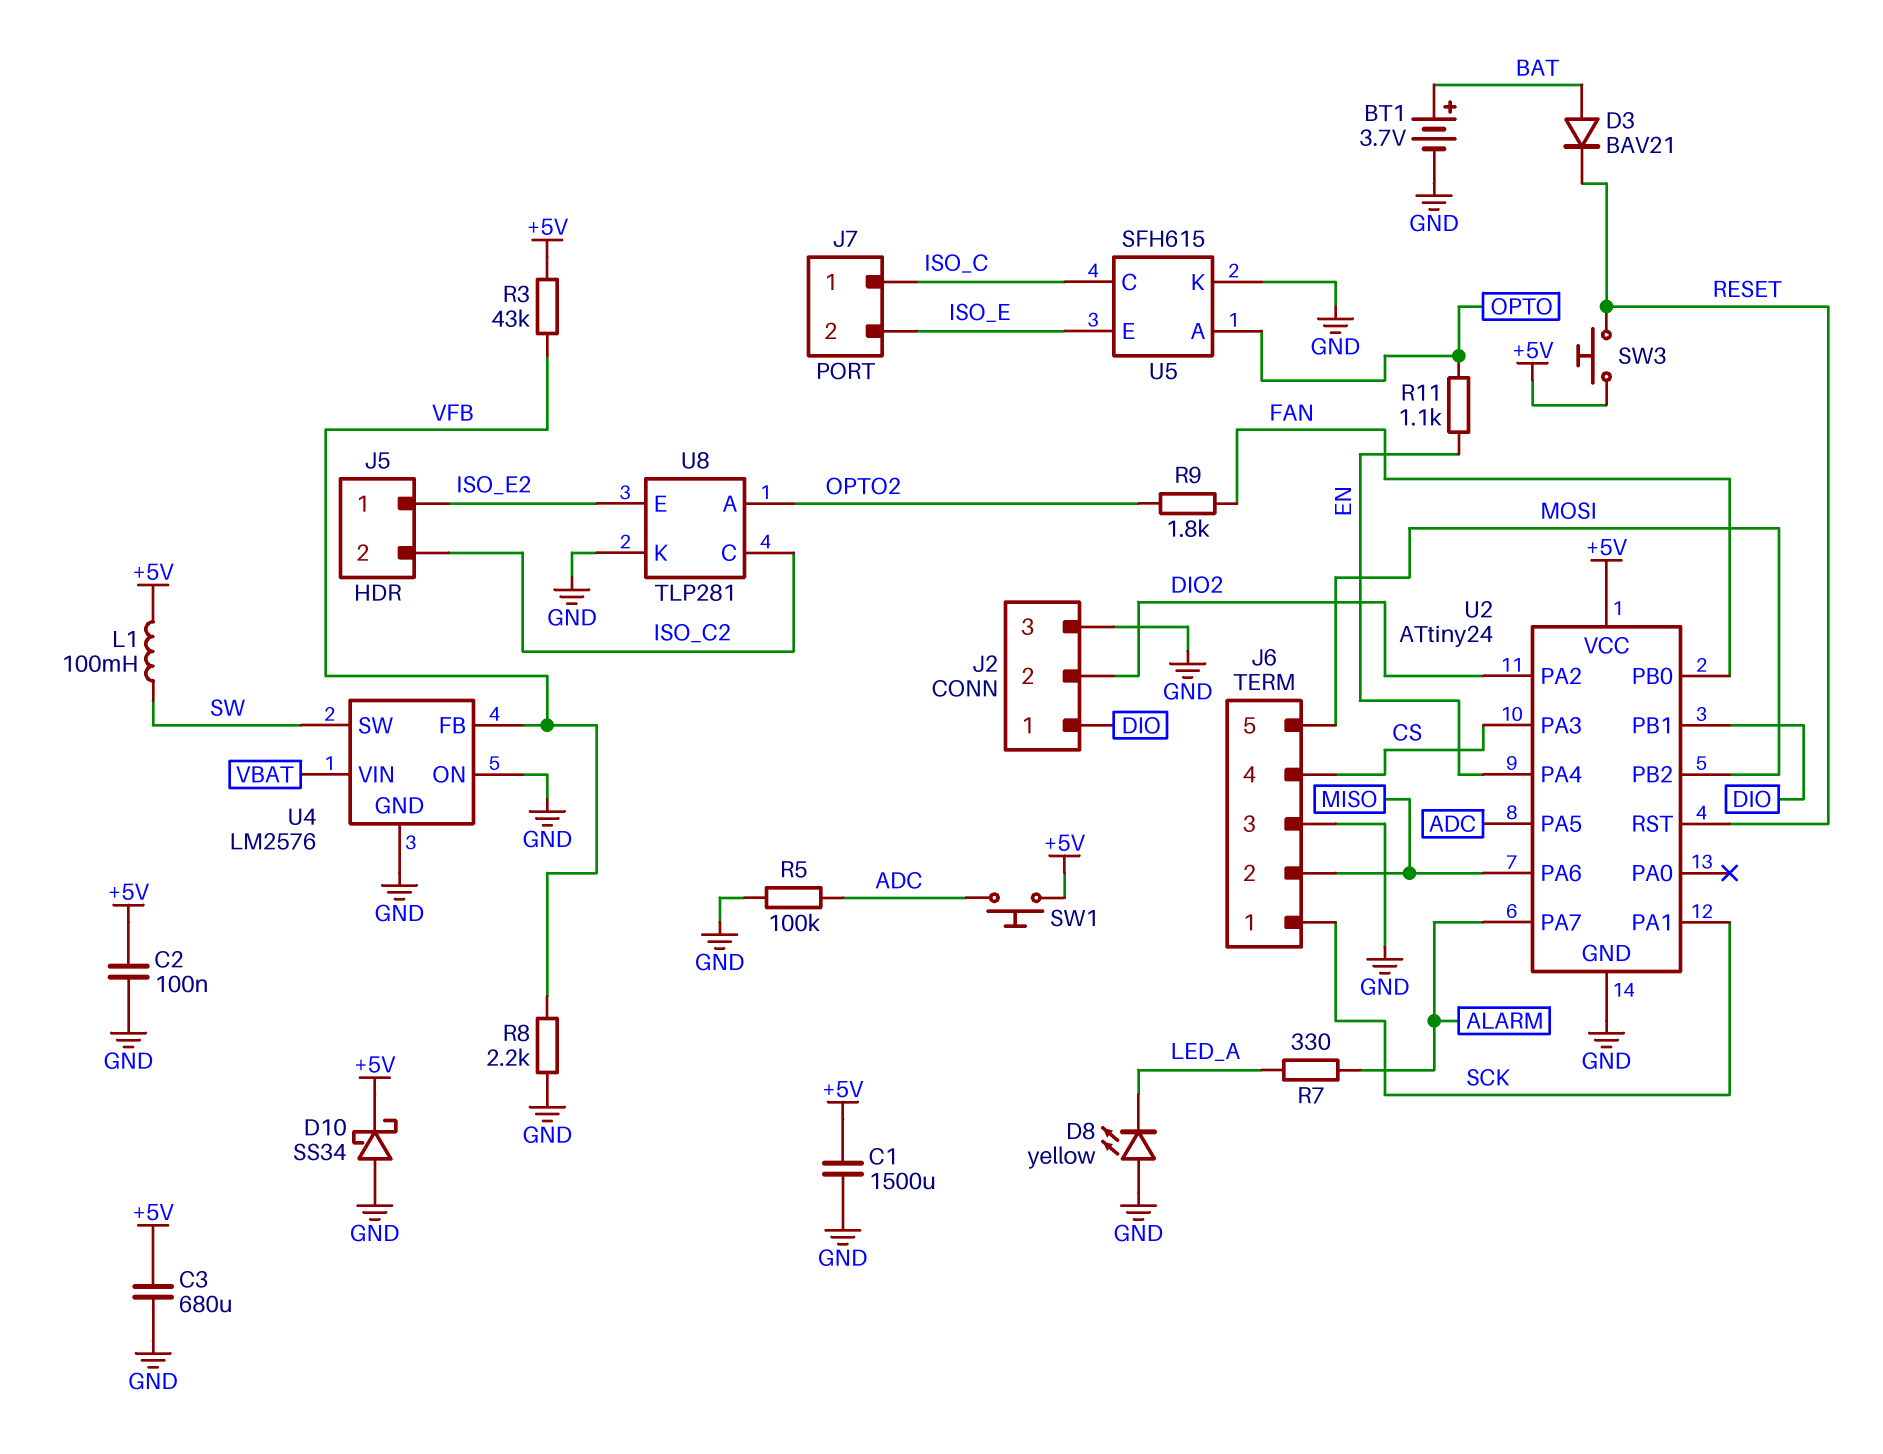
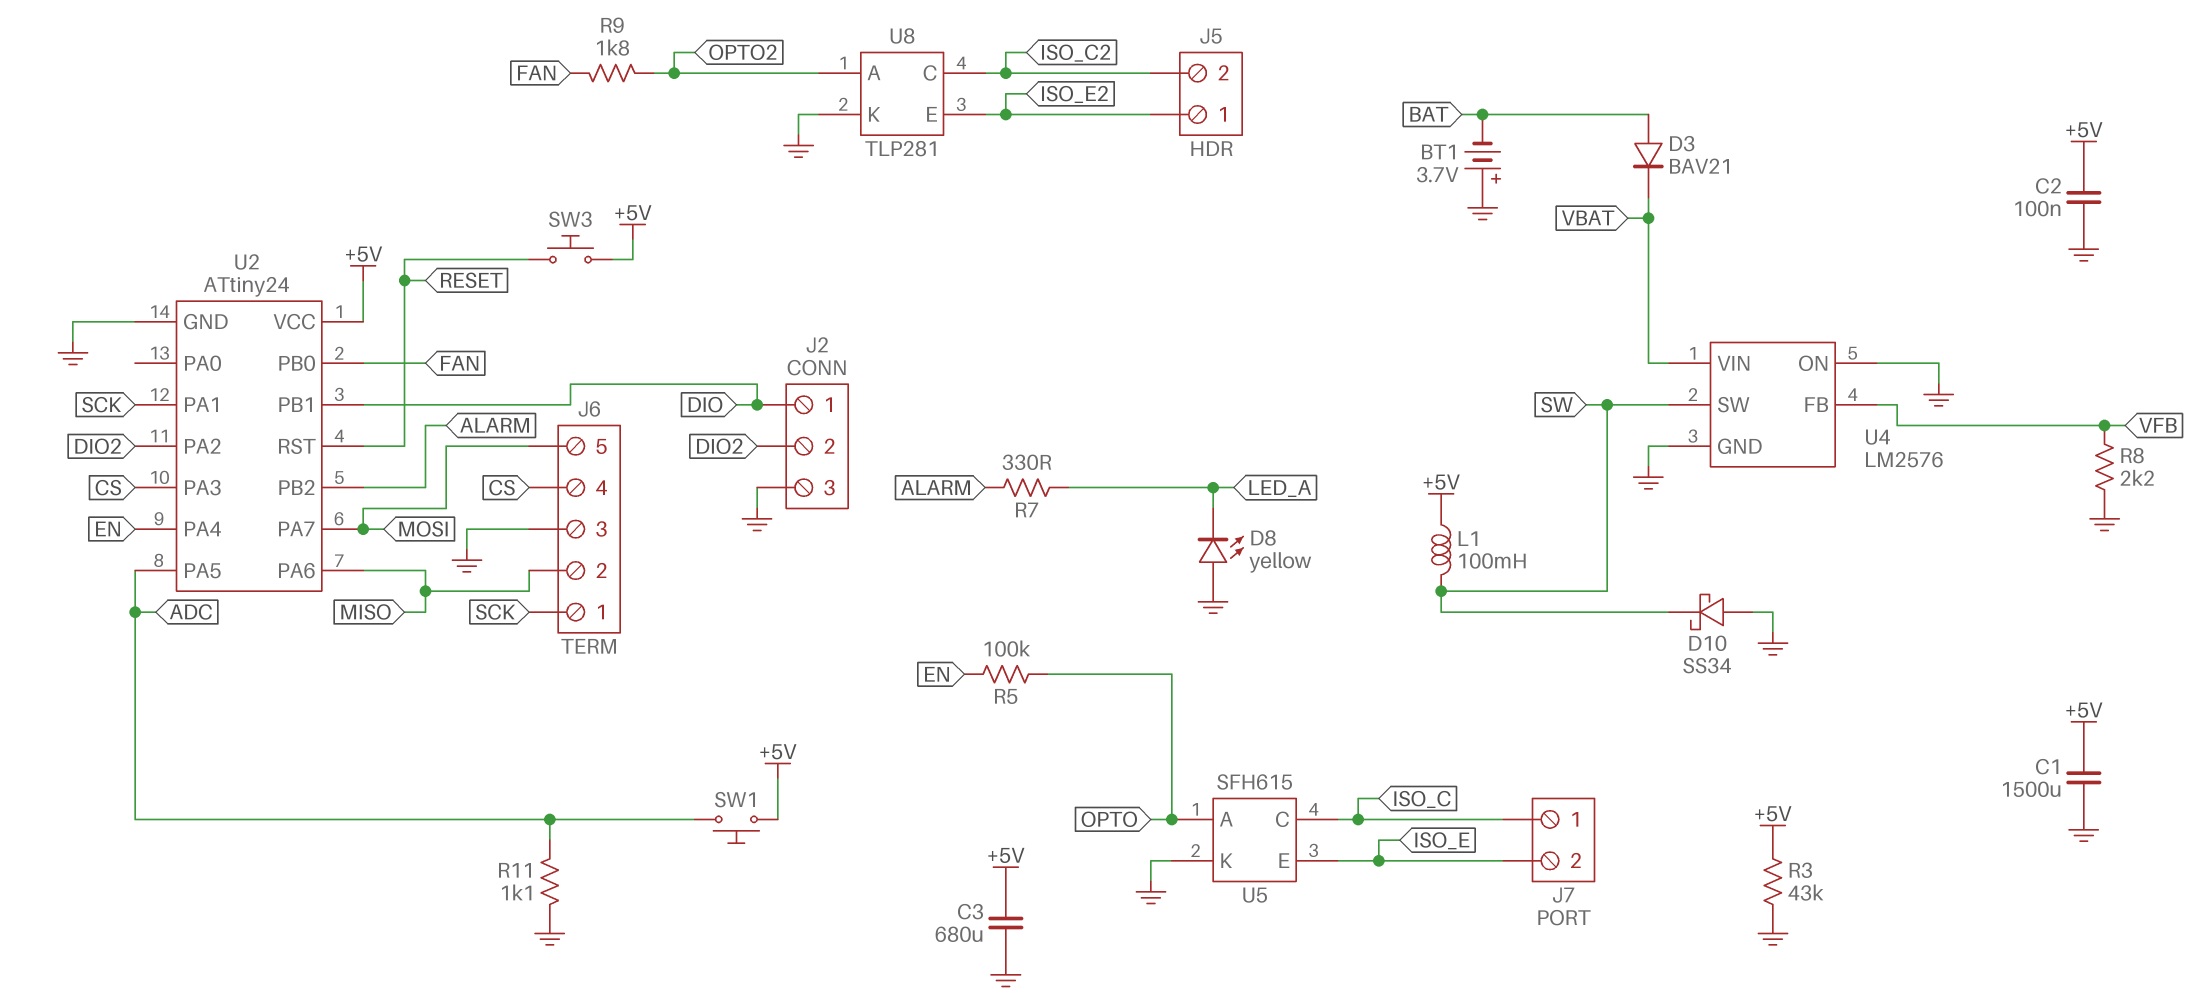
BT1: 3.7V (plus BAT, minus GND) -> 3.7V (plus GND, minus BAT)
D3: diode BAV21 (A BAT, K RESET) -> diode BAV21 (A BAT, K VBAT)
D10: schottky SS34 (A GND, K +5V) -> schottky SS34 (A GND, K SW)
R3: 43k (+5V, VFB) -> 43k (+5V, GND)
R5: 100k (ADC, GND) -> 100k (EN, OPTO)
R11: 1.1k (EN, OPTO) -> 1.1k (ADC, GND)
U2 pin PA7: ALARM -> MOSI
U2 pin PB2: MOSI -> ALARM

